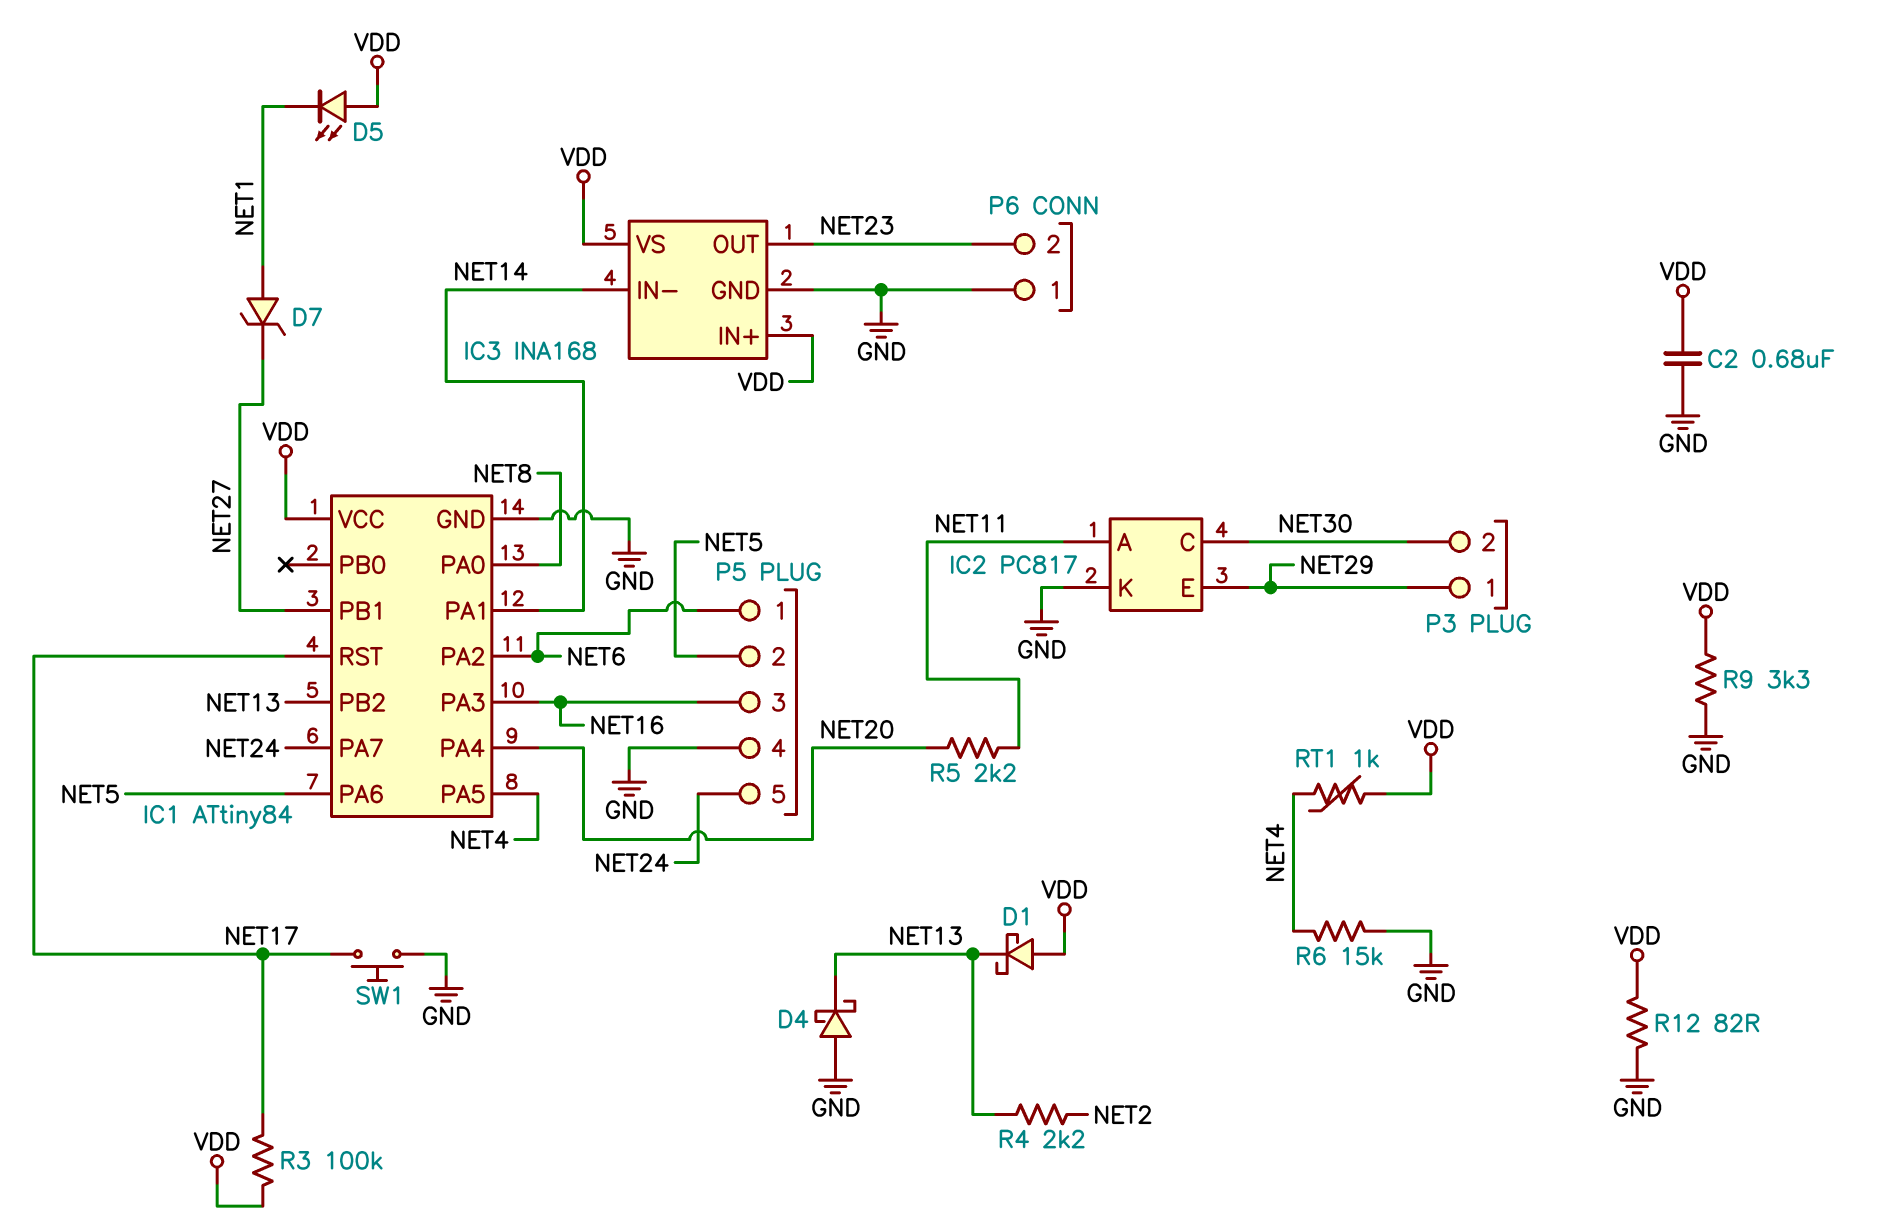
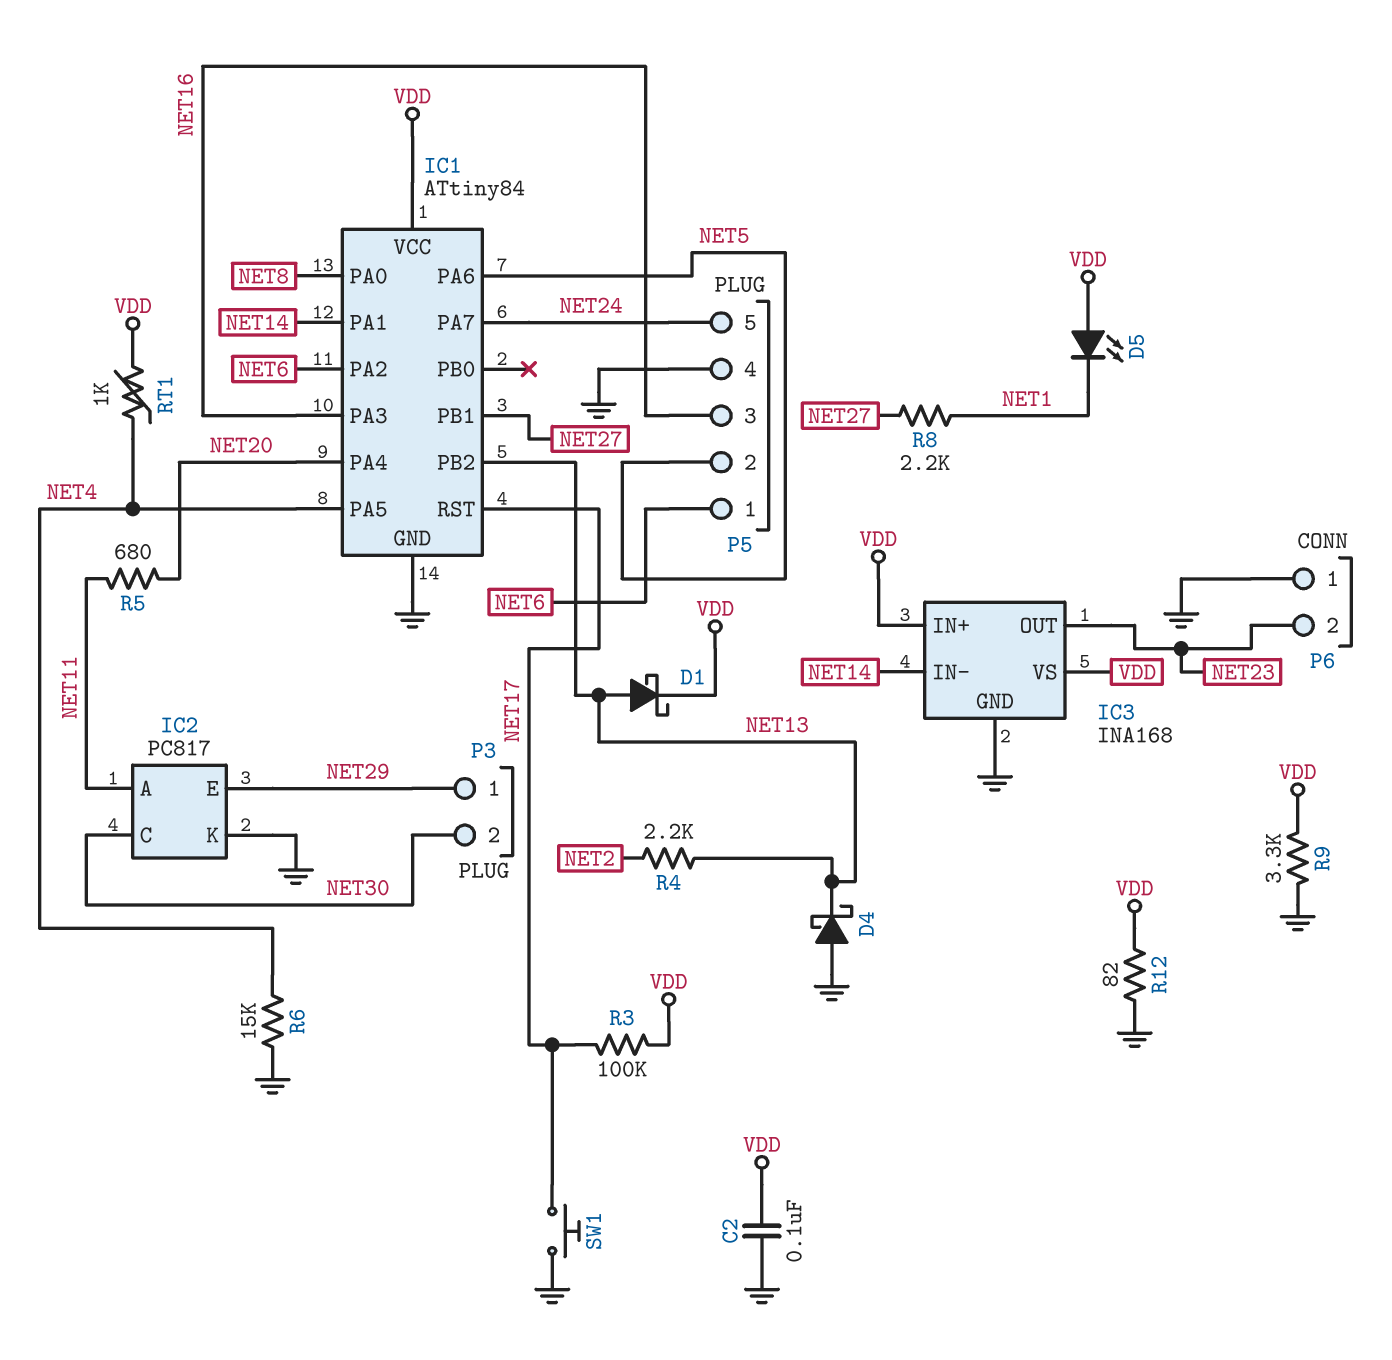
C2: 680nF (GND, VDD) -> 100nF (GND, VDD)
D1: schottky (A VDD, K NET13) -> schottky (A NET13, K VDD)
D7: zener (A NET1, K NET27) -> none
R5: 2.2k (NET11, NET20) -> 680 (NET11, NET20)
R8: none -> 2.2k (NET1, NET27)

